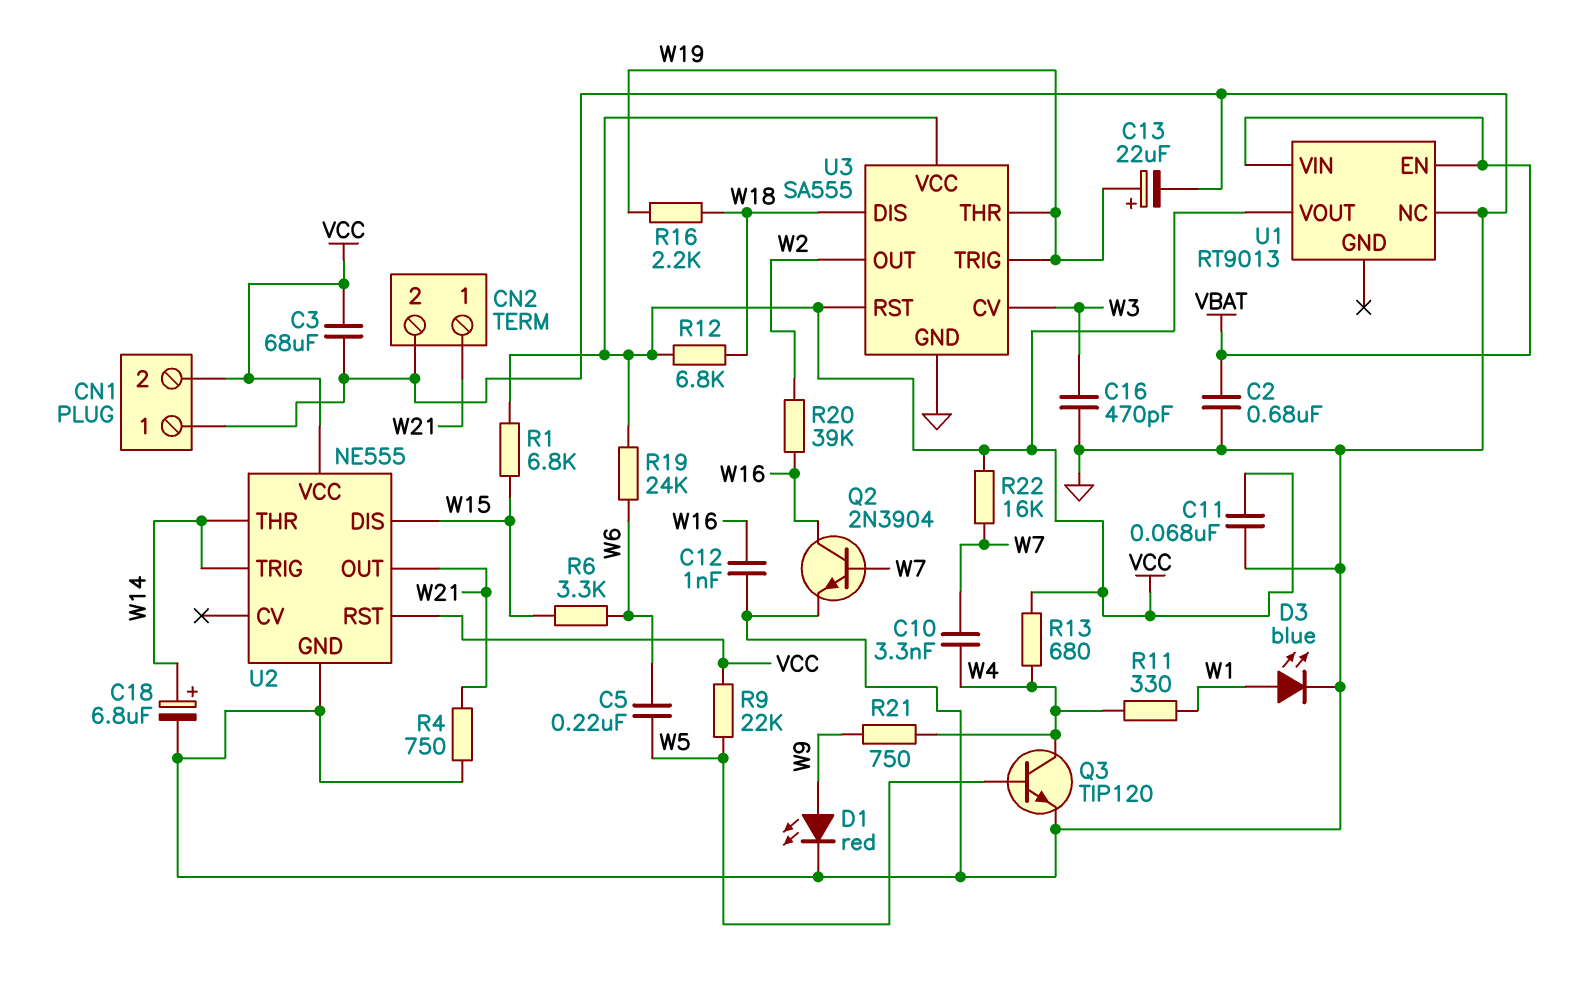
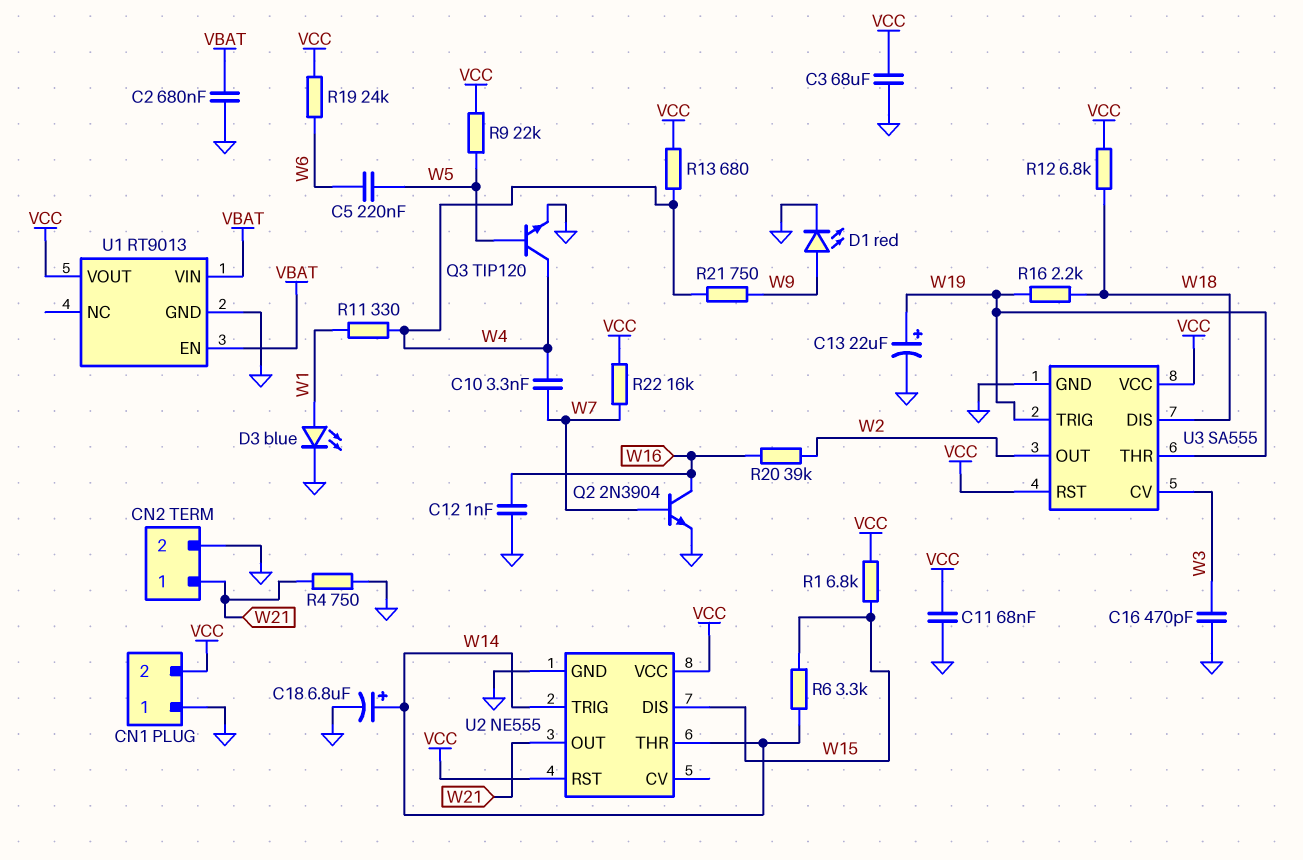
R6: 3.3k (W6, W15) -> 3.3k (W14, W15)
U1 pin GND: none -> GND
U1 pin NC: GND -> none

